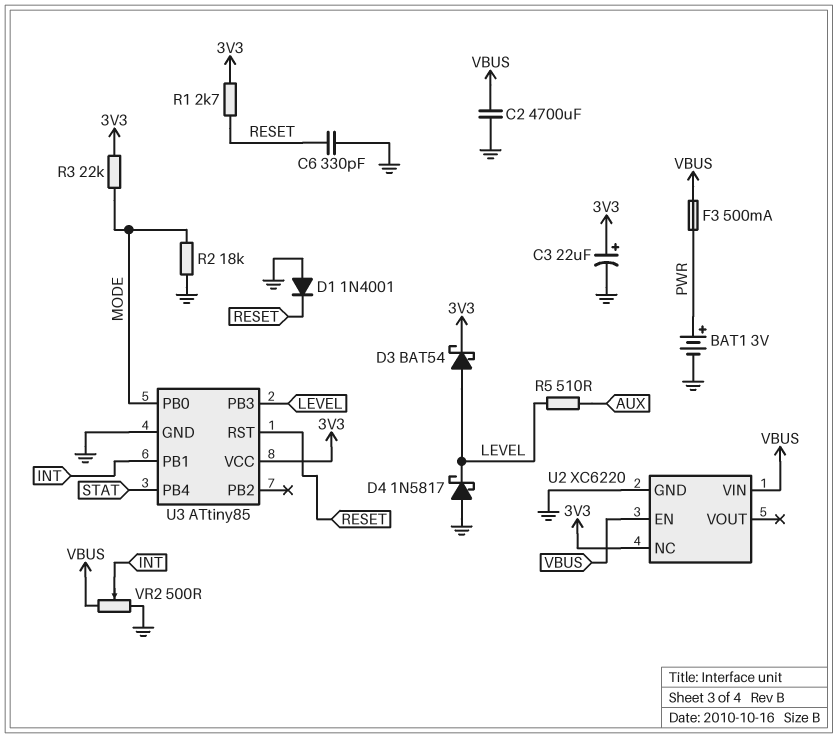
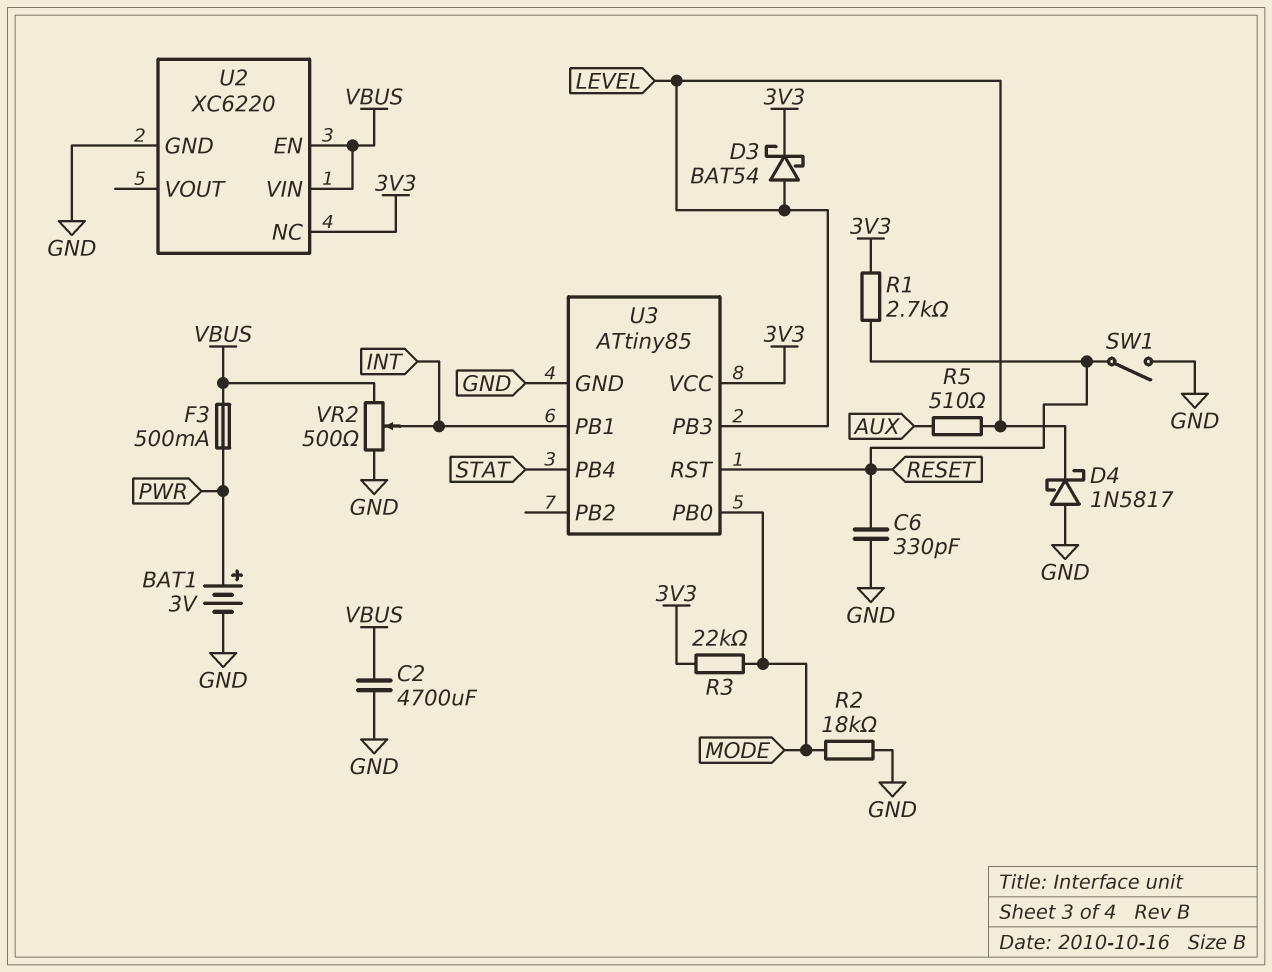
C3: 22uF (plus 3V3, minus GND) -> none
D1: diode 1N4001 (A GND, K RESET) -> none
SW1: none -> switch (GND, RESET)

